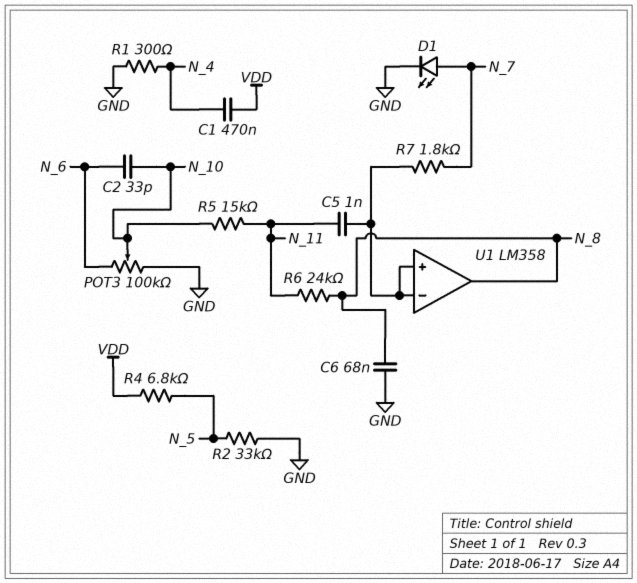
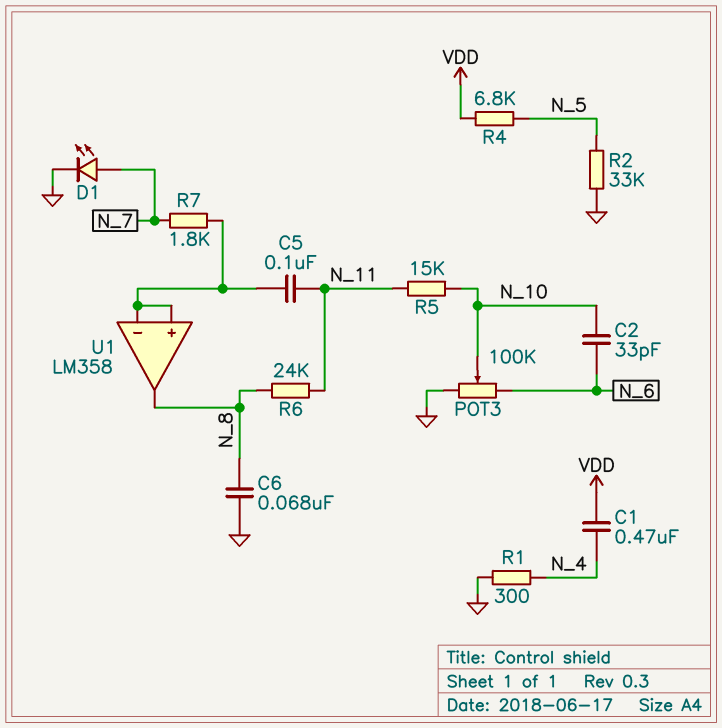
C5: 1nF (N_11, U1/in+) -> 100nF (N_11, U1/in+)

